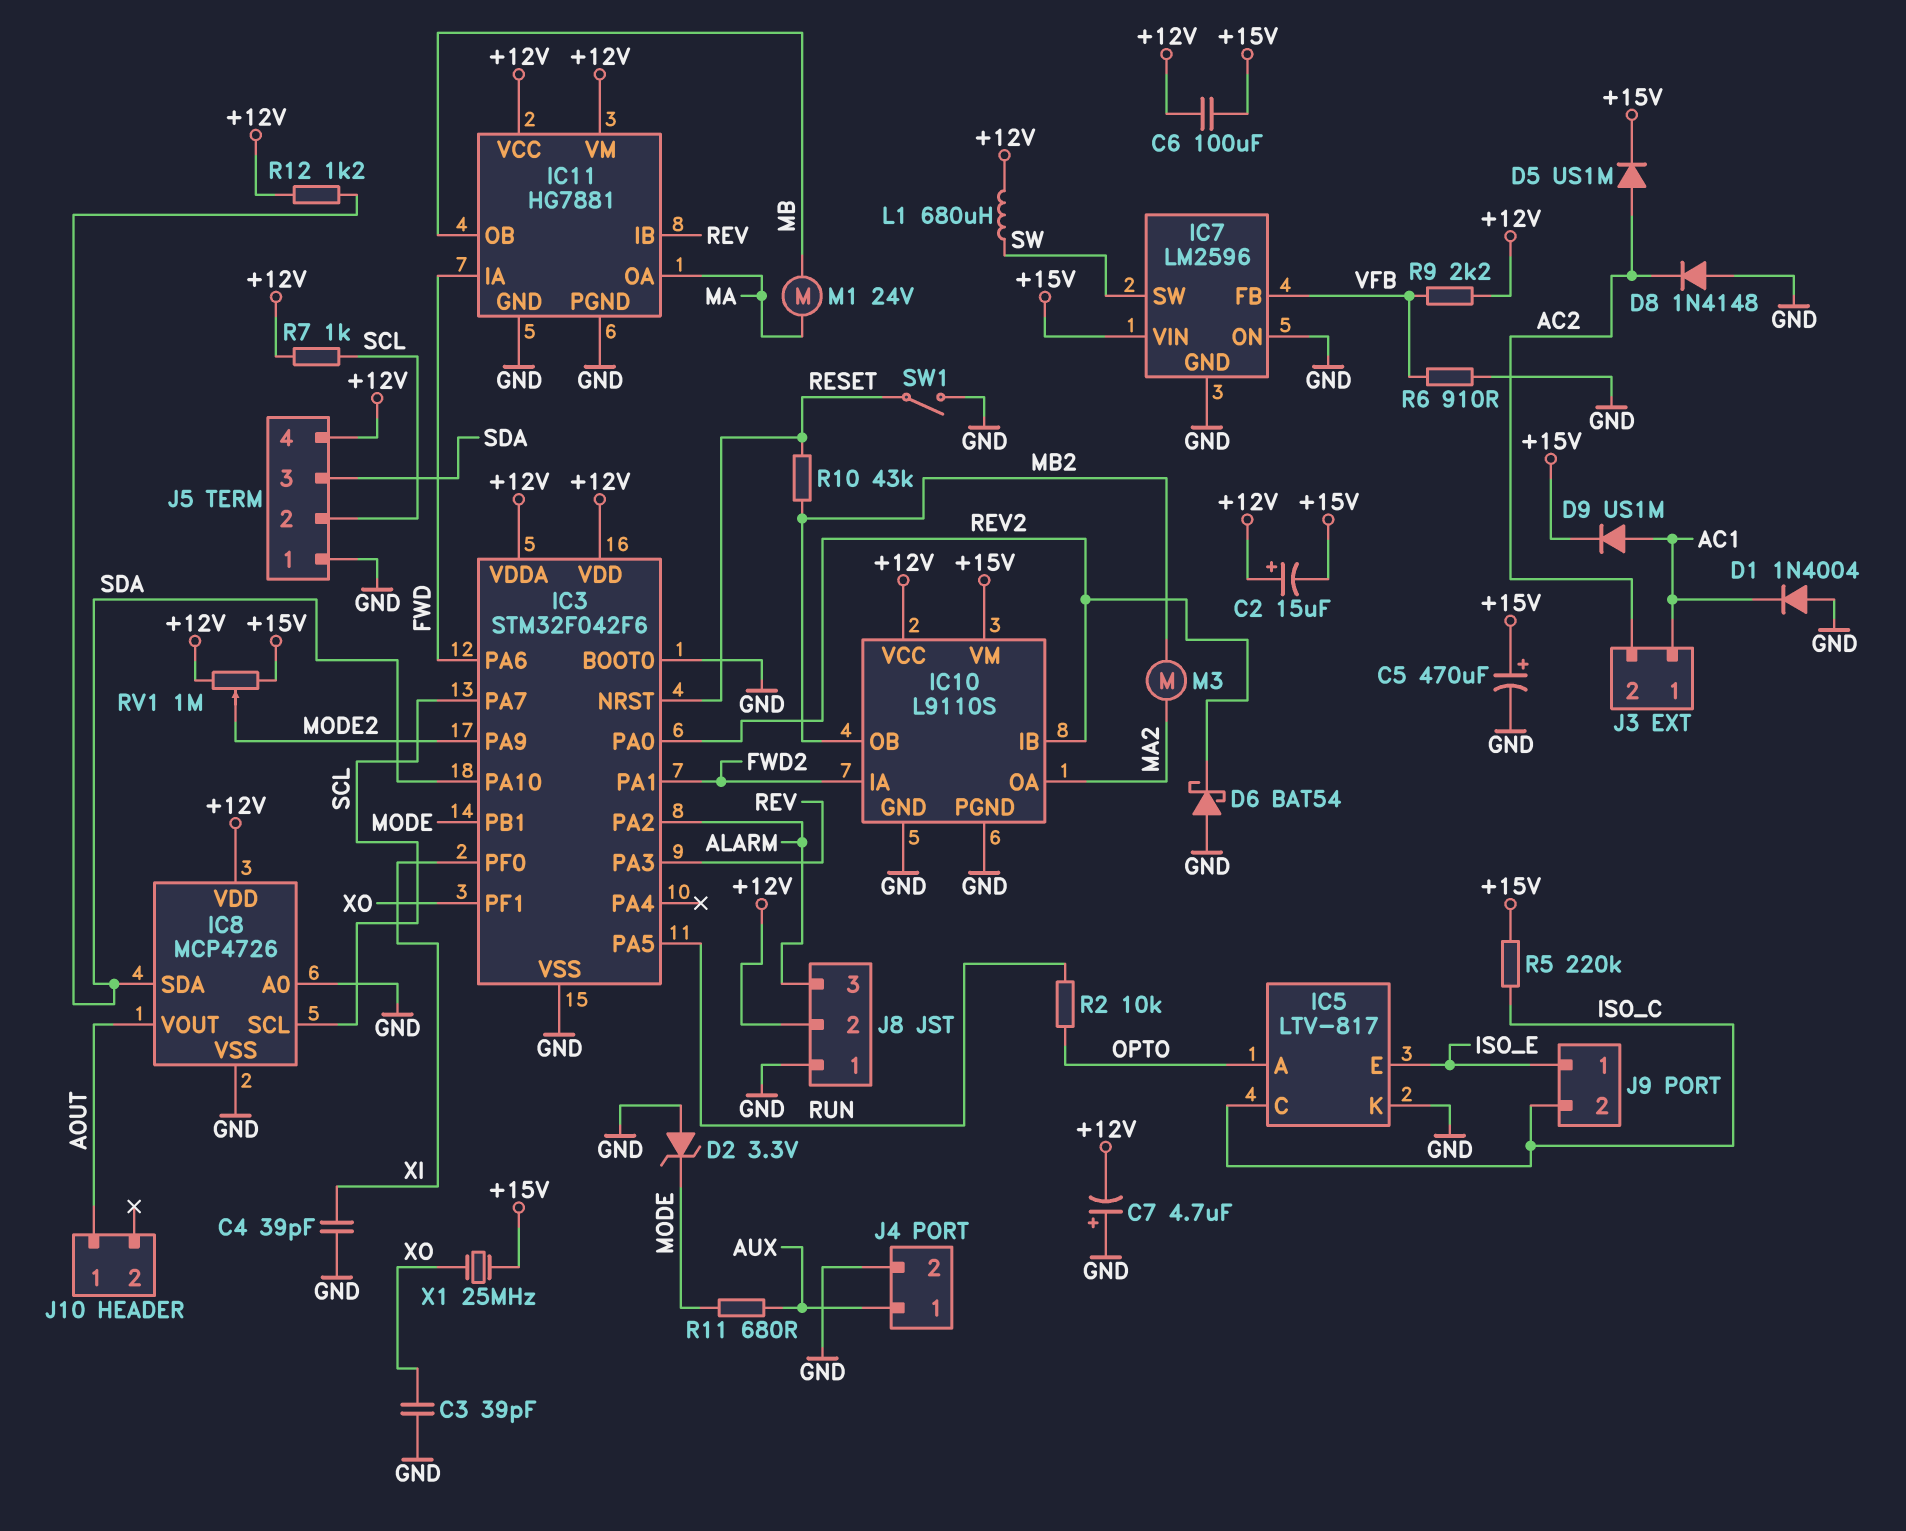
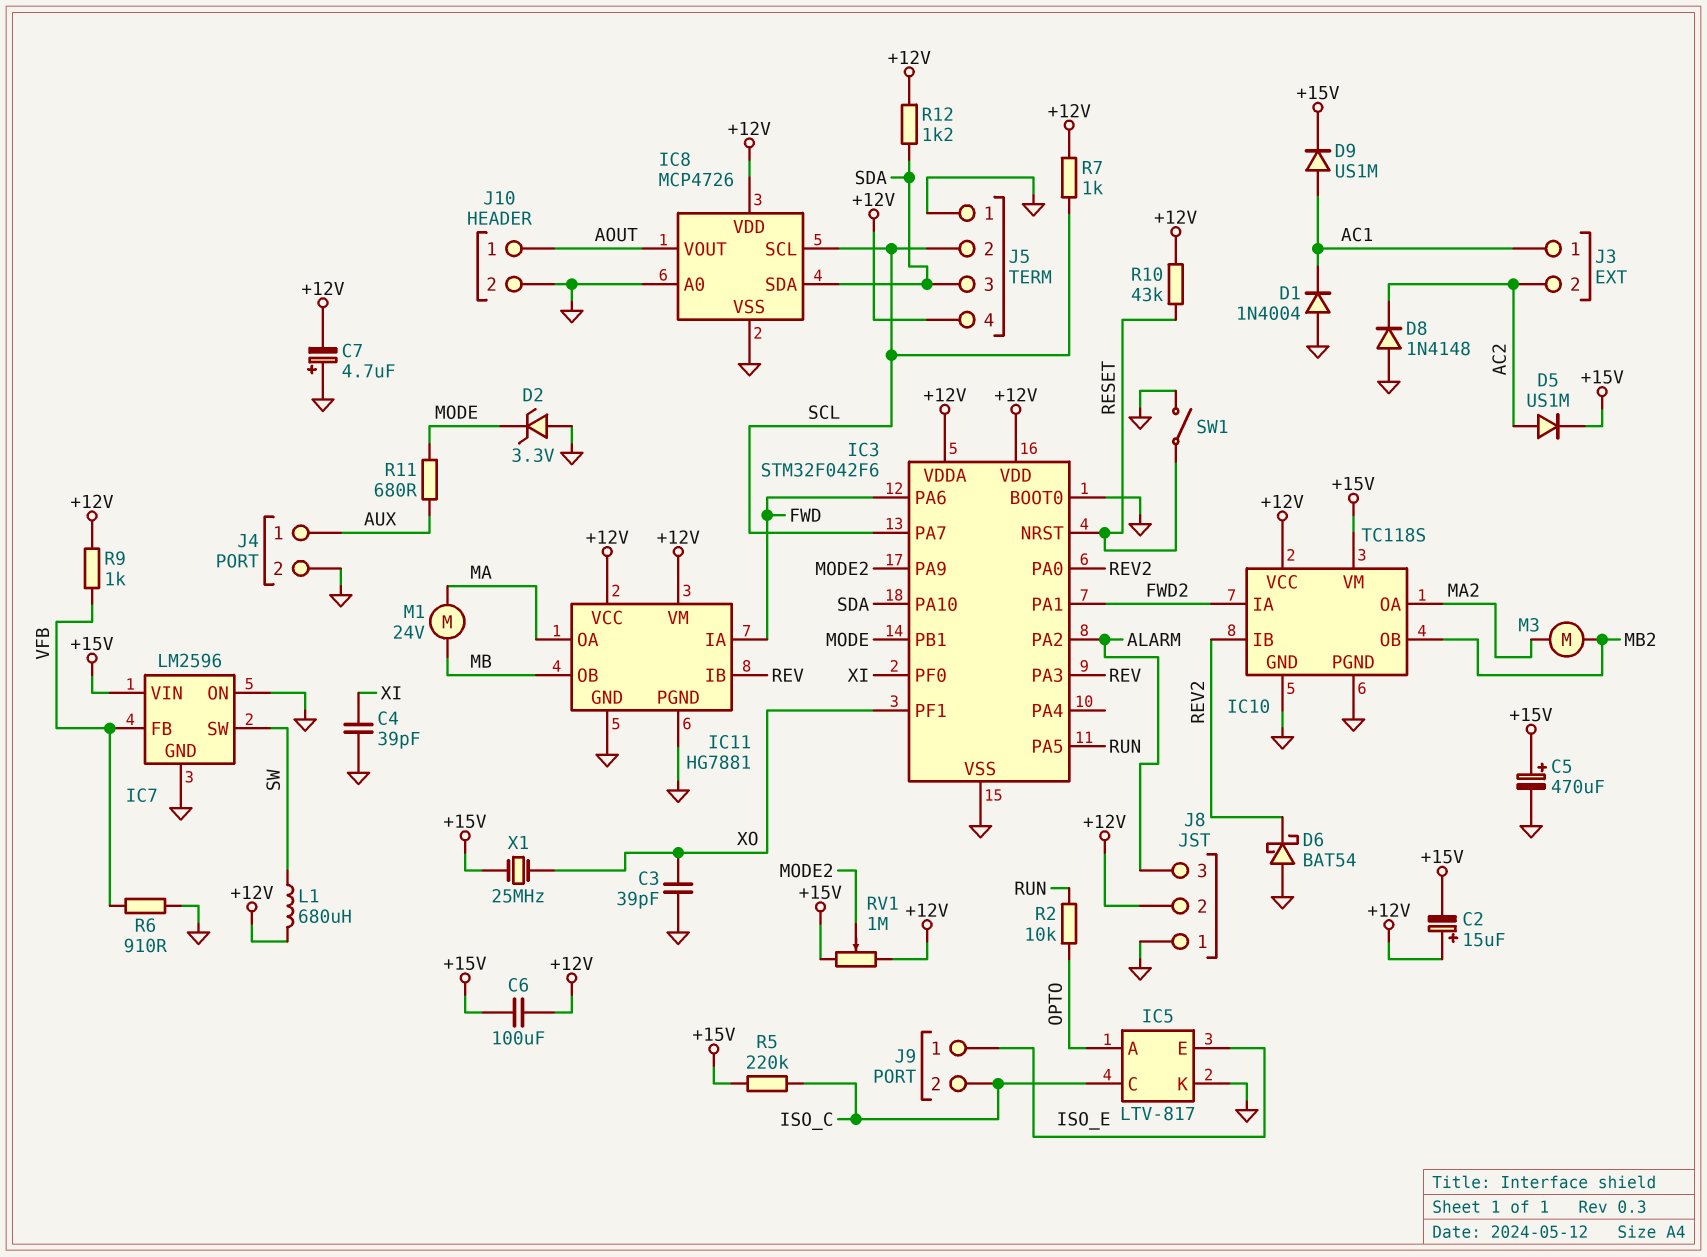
IC10: L9110S -> TC118S
J10 pin 2: none -> GND
R9: 2.2k (+12V, VFB) -> 1k (+12V, VFB)
R10: 43k (MB2, RESET) -> 43k (+12V, RESET)

